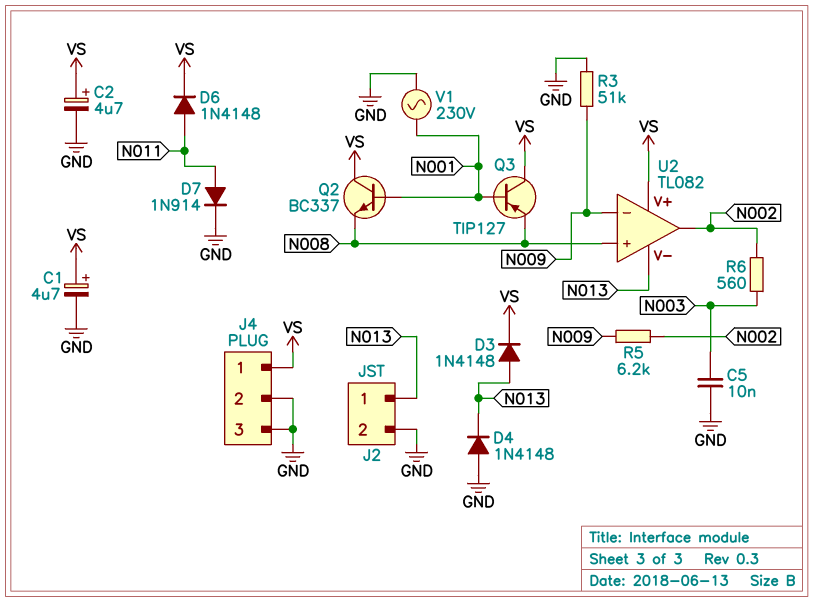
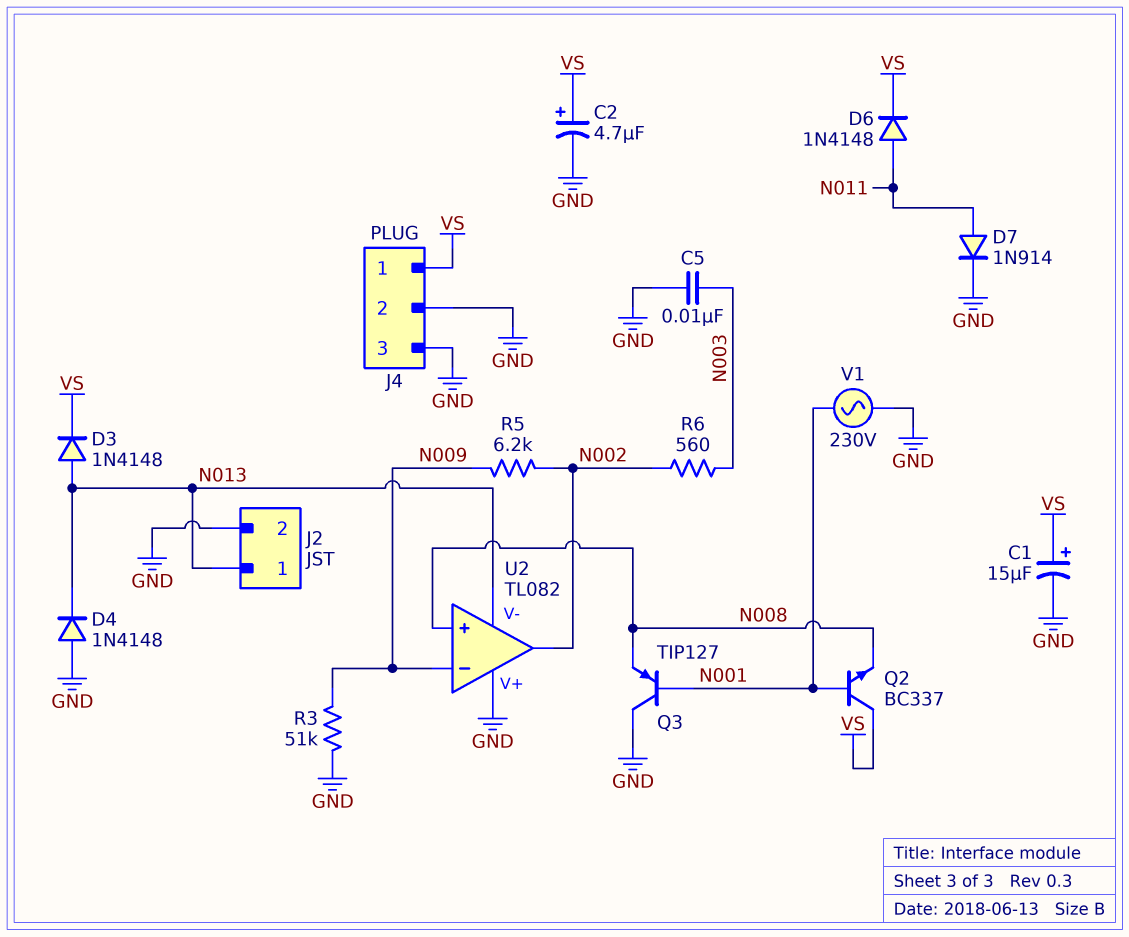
C1: 4.7uF (plus VS, minus GND) -> 15uF (plus VS, minus GND)
Q3: PNP TIP127 (B N001, C VS, E N008) -> PNP TIP127 (B N001, C GND, E N008)
U2 pin V+: VS -> GND

